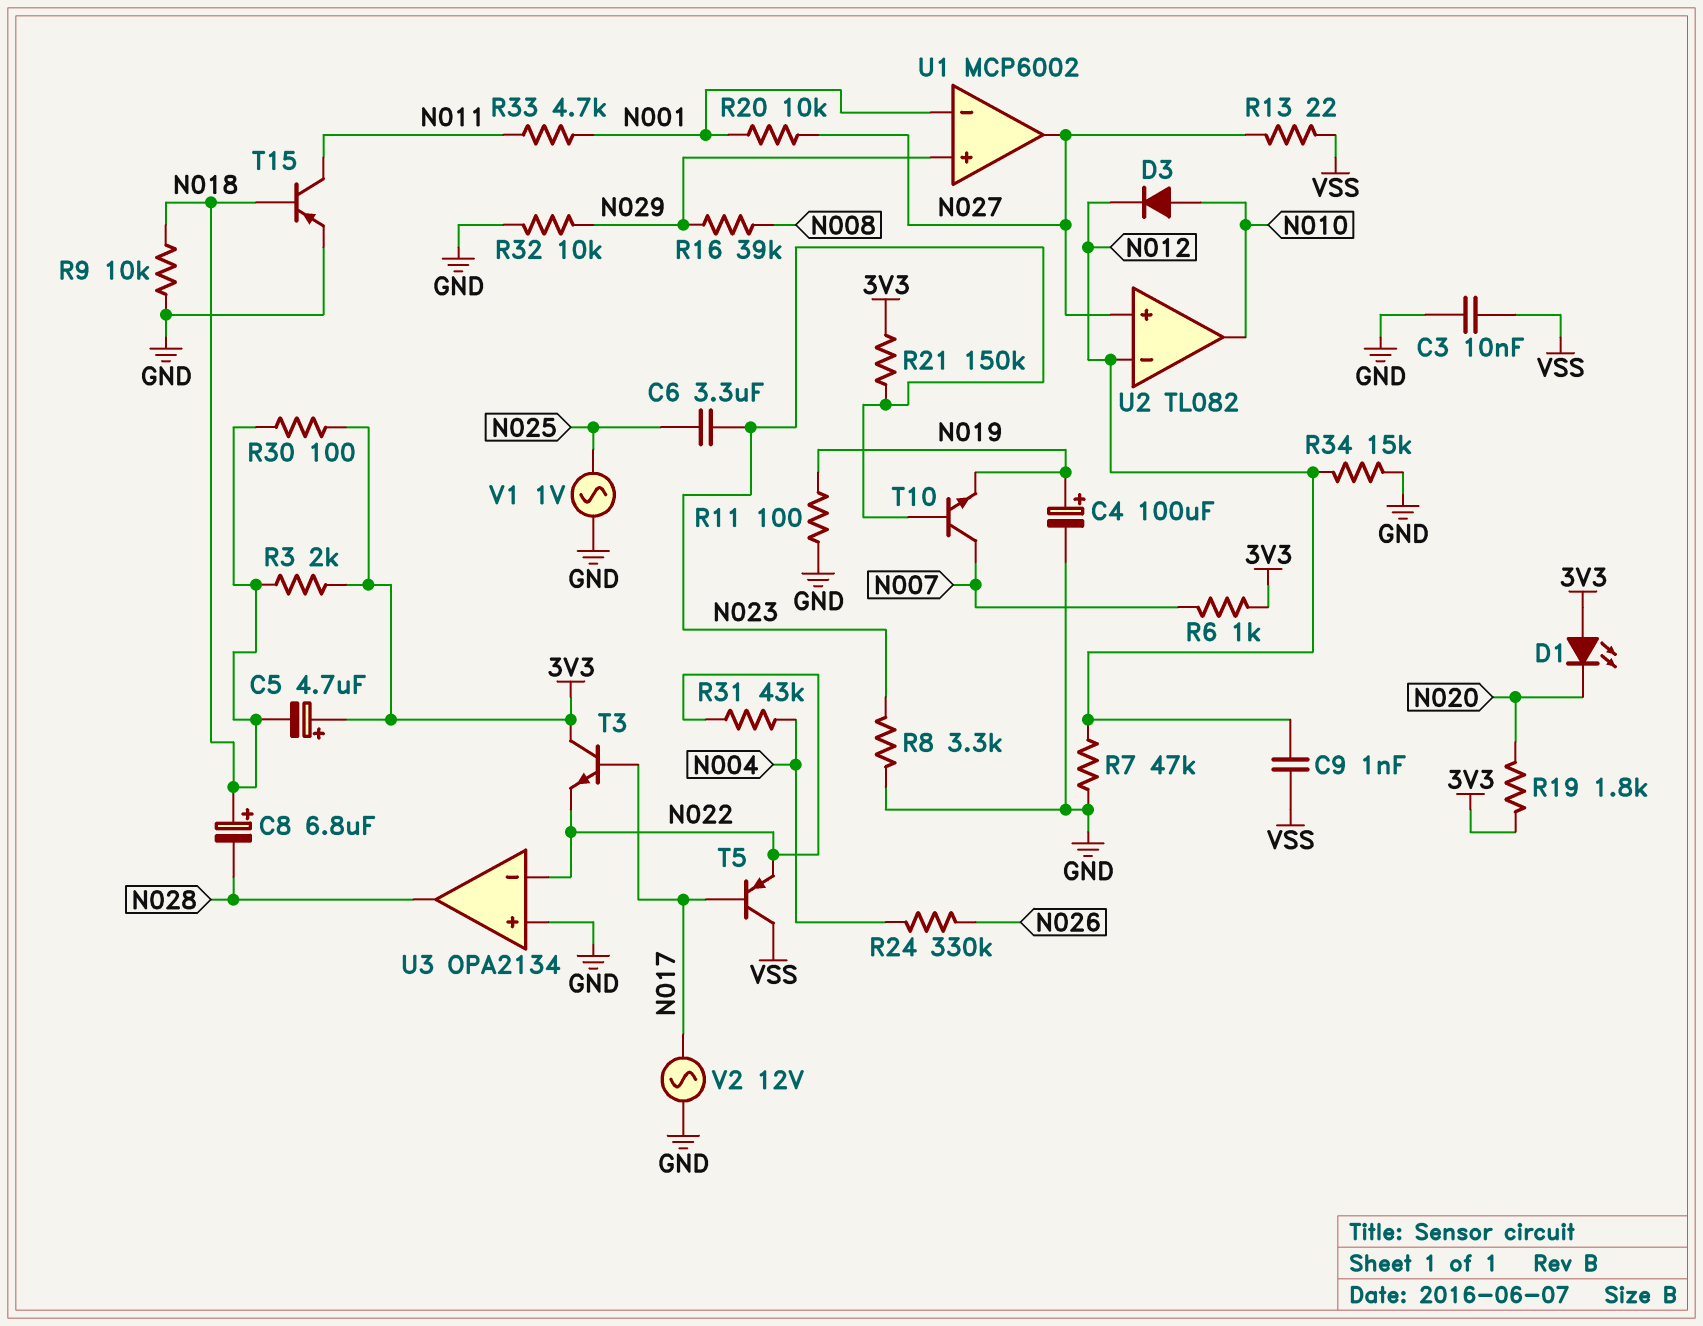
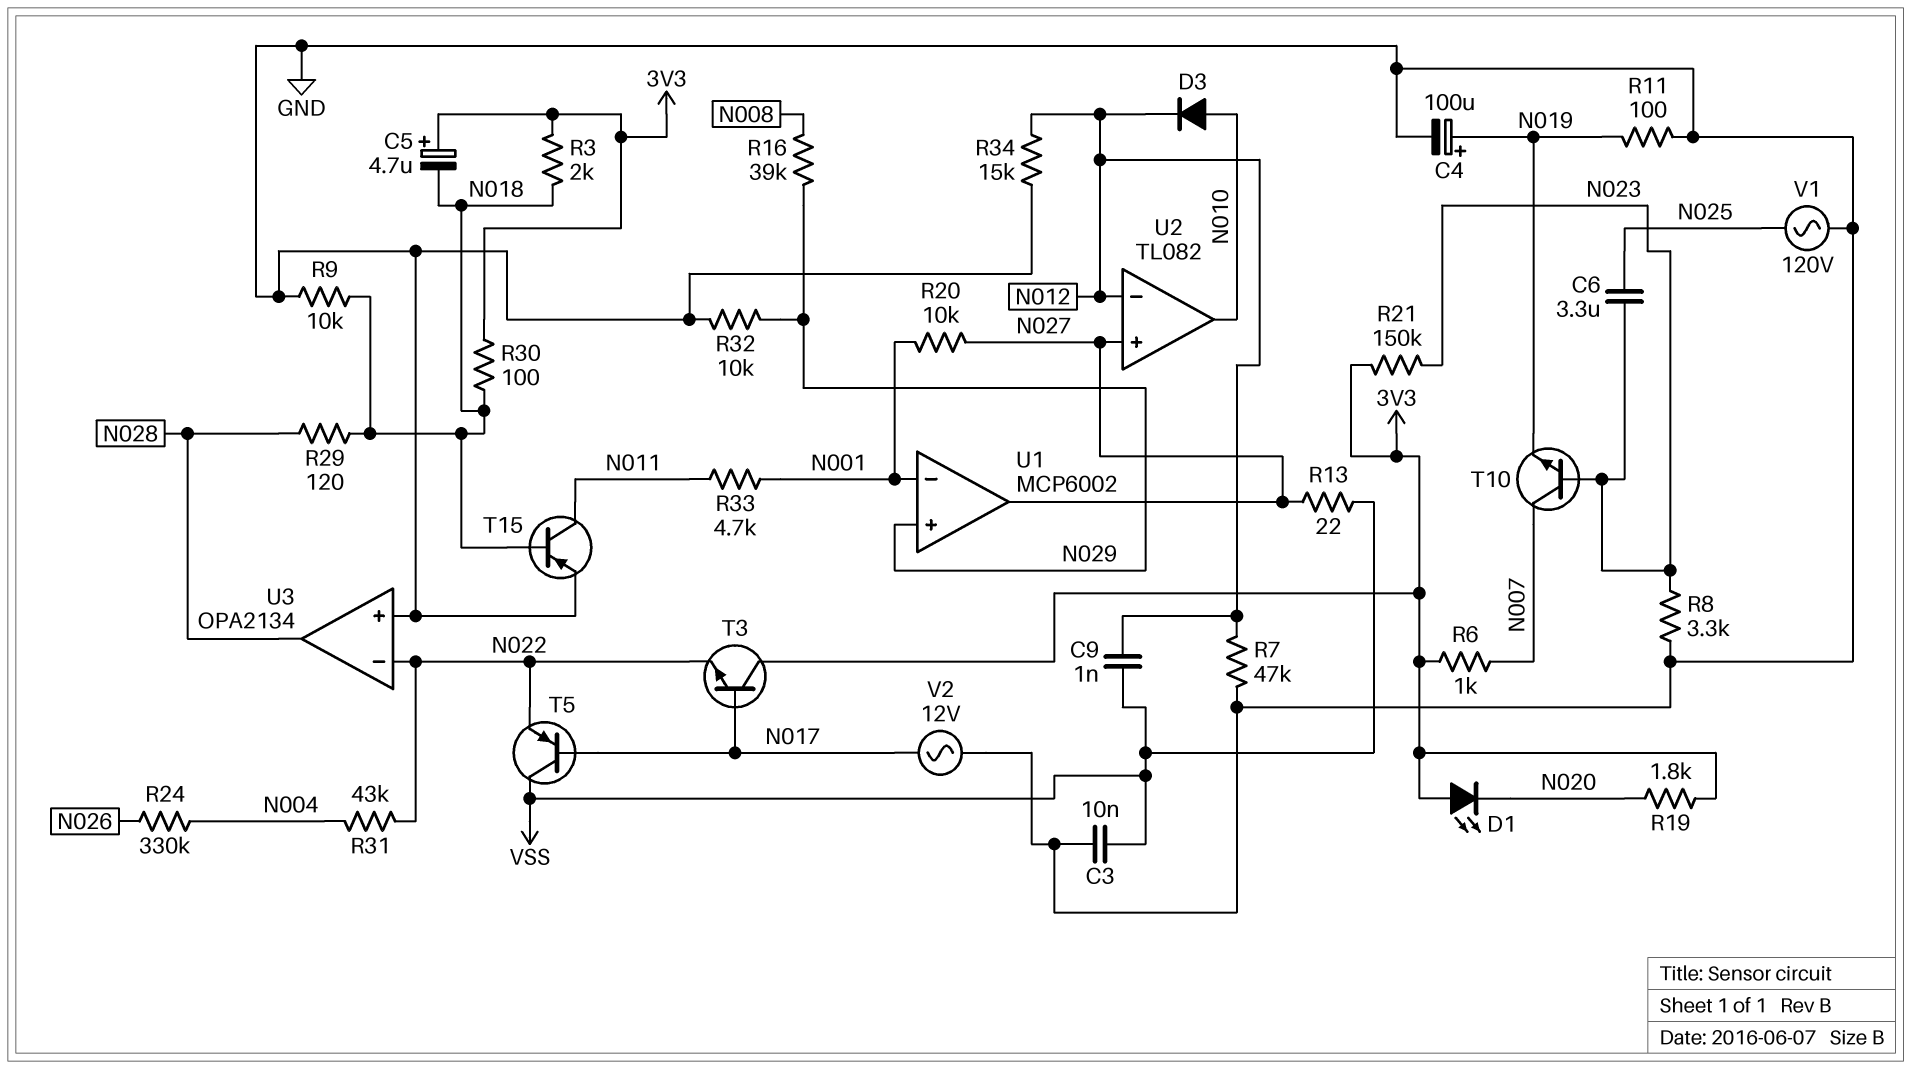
C8: 6.8uF (plus N018, minus N028) -> none
R29: none -> 120 (N018, N028)
V1: AC 1V (GND, N025) -> AC 120V (GND, N025)

